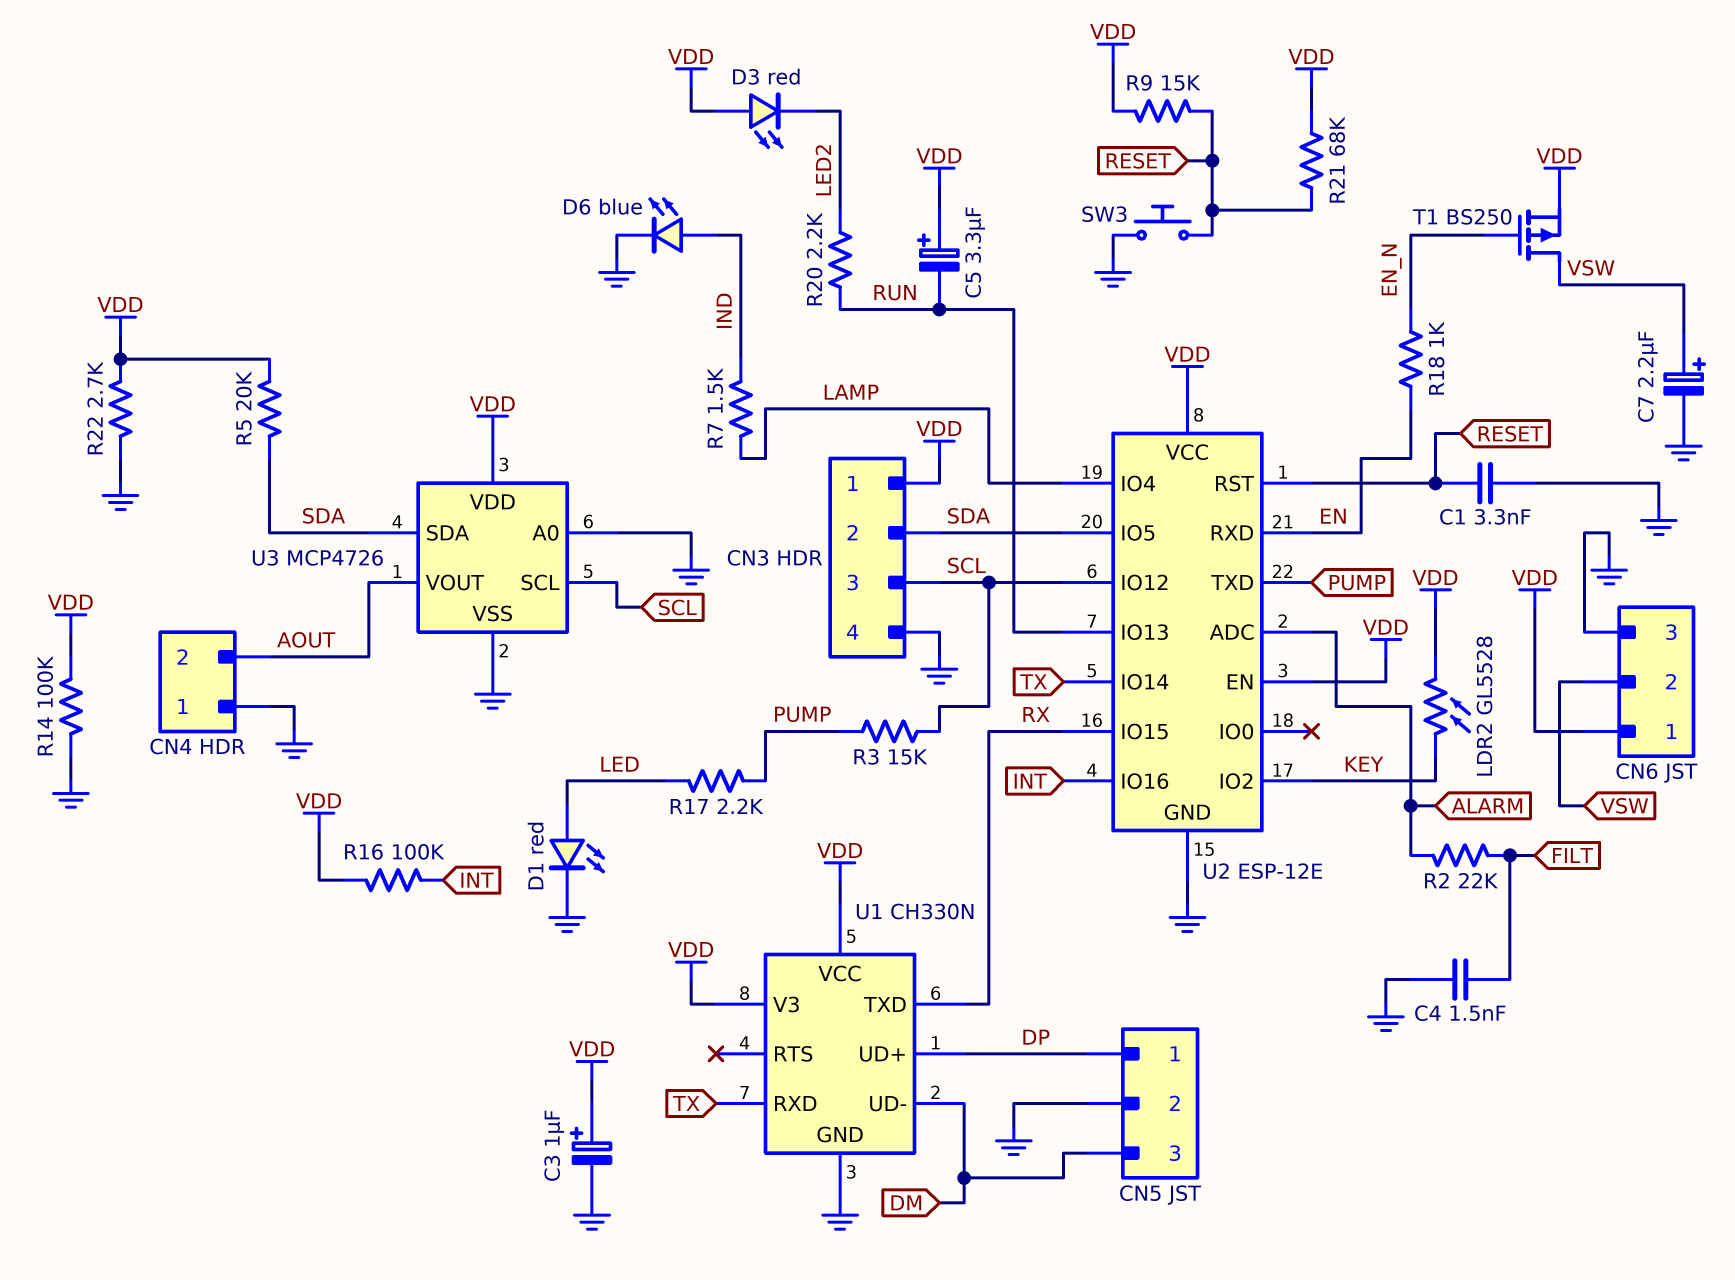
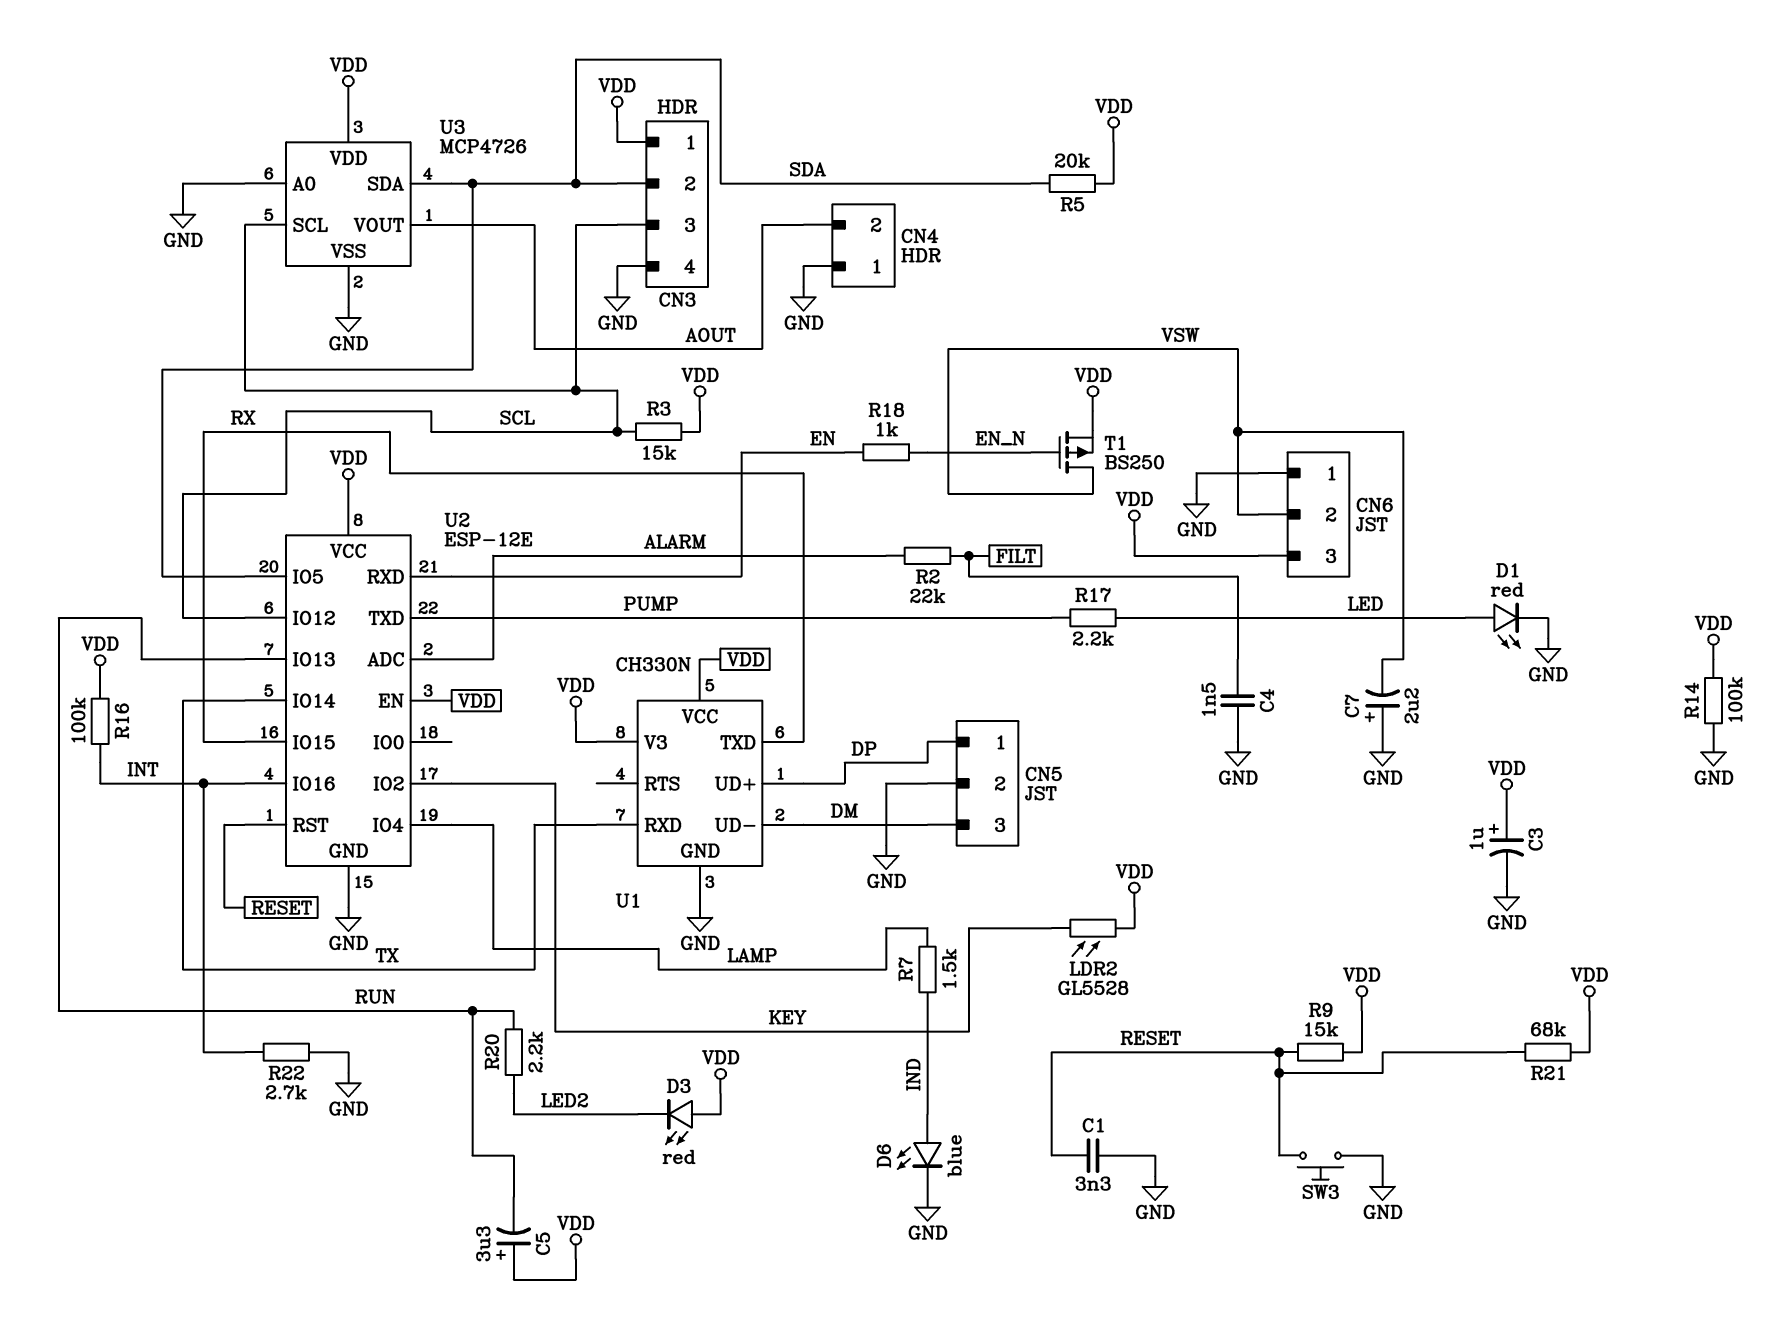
C7: 2.2uF (plus VSW, minus GND) -> 2.2uF (plus GND, minus VSW)
CN6 pin 1: VDD -> GND
CN6 pin 3: GND -> VDD
R3: 15k (PUMP, SCL) -> 15k (SCL, VDD)
R22: 2.7k (GND, VDD) -> 2.7k (GND, INT)

